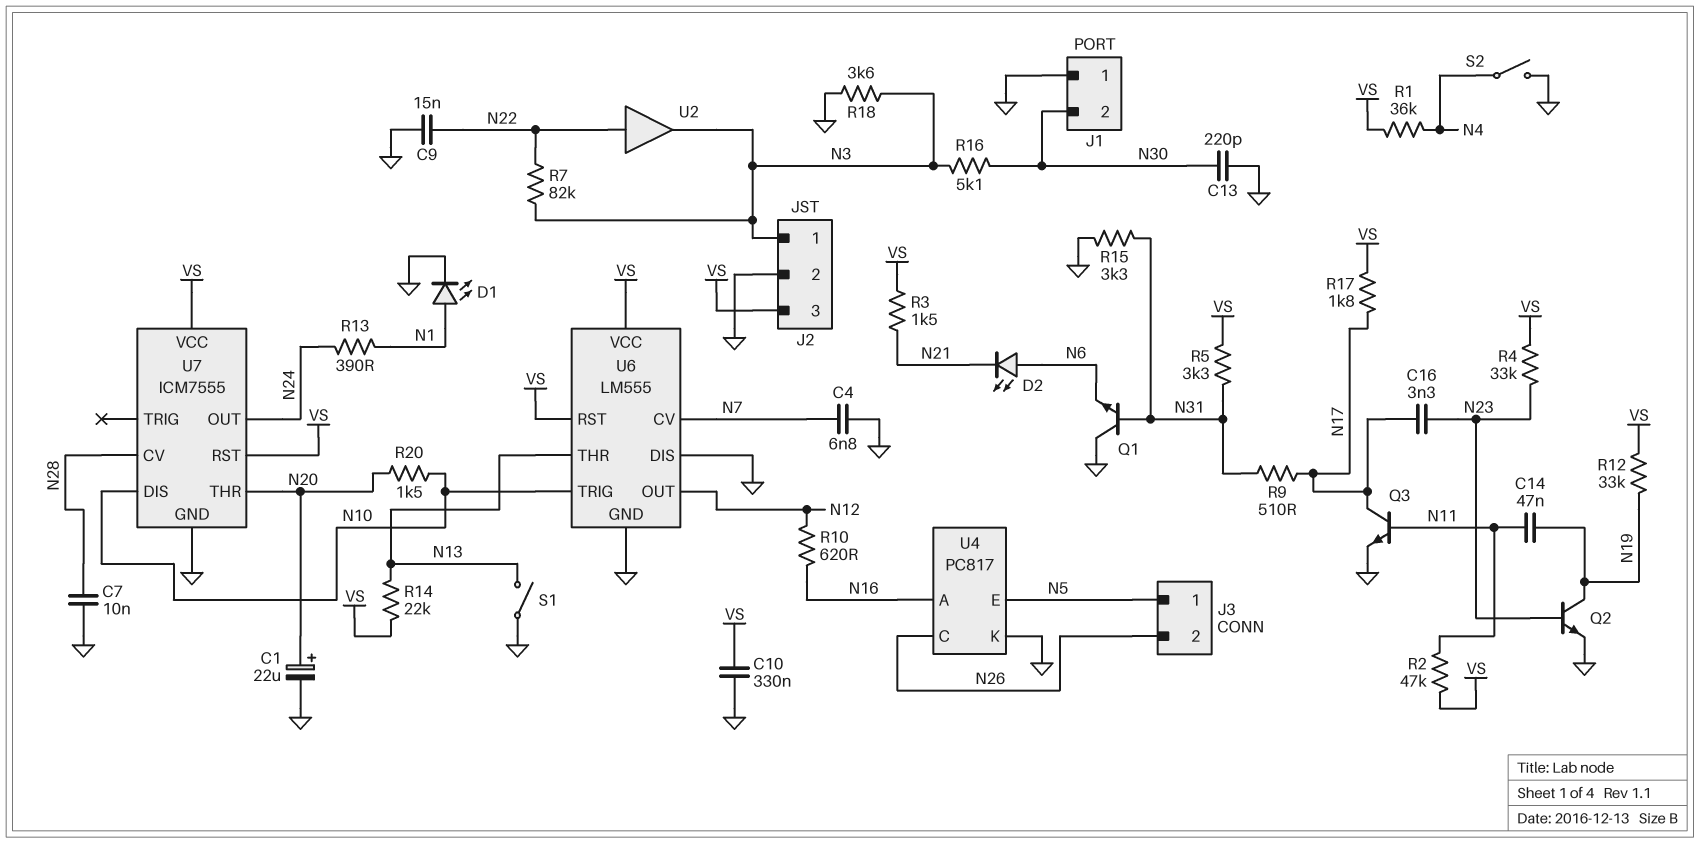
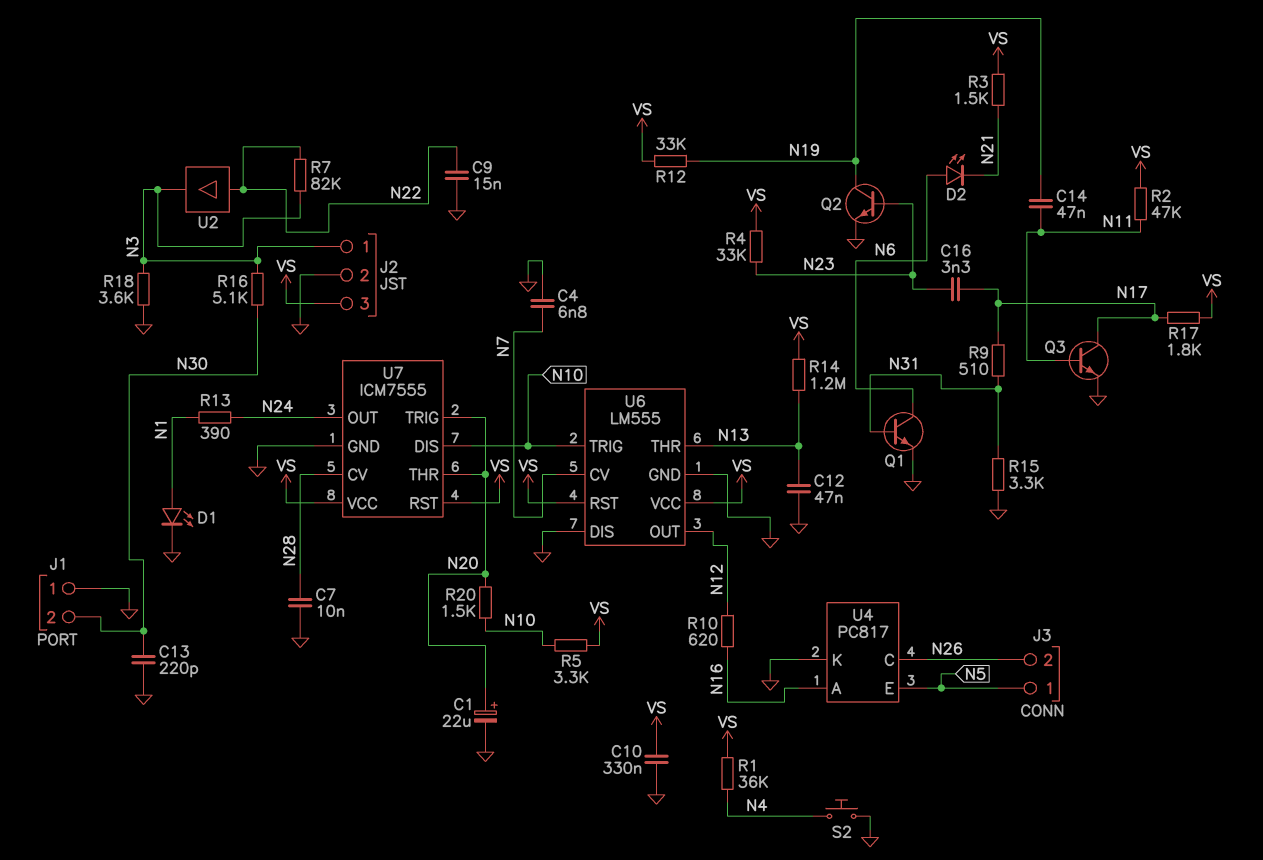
C12: none -> 47nF (GND, N13)
Q1: NPN (B N31, C GND, E N6) -> NPN (B N31, C N6, E GND)
R5: 3.3k (N31, VS) -> 3.3k (N10, VS)
R14: 22k (N13, VS) -> 1.2M (N13, VS)
S1: switch (GND, N13) -> none
S2: switch (GND, N4) -> button (GND, N4)
U7 pin TRIG: none -> N20

